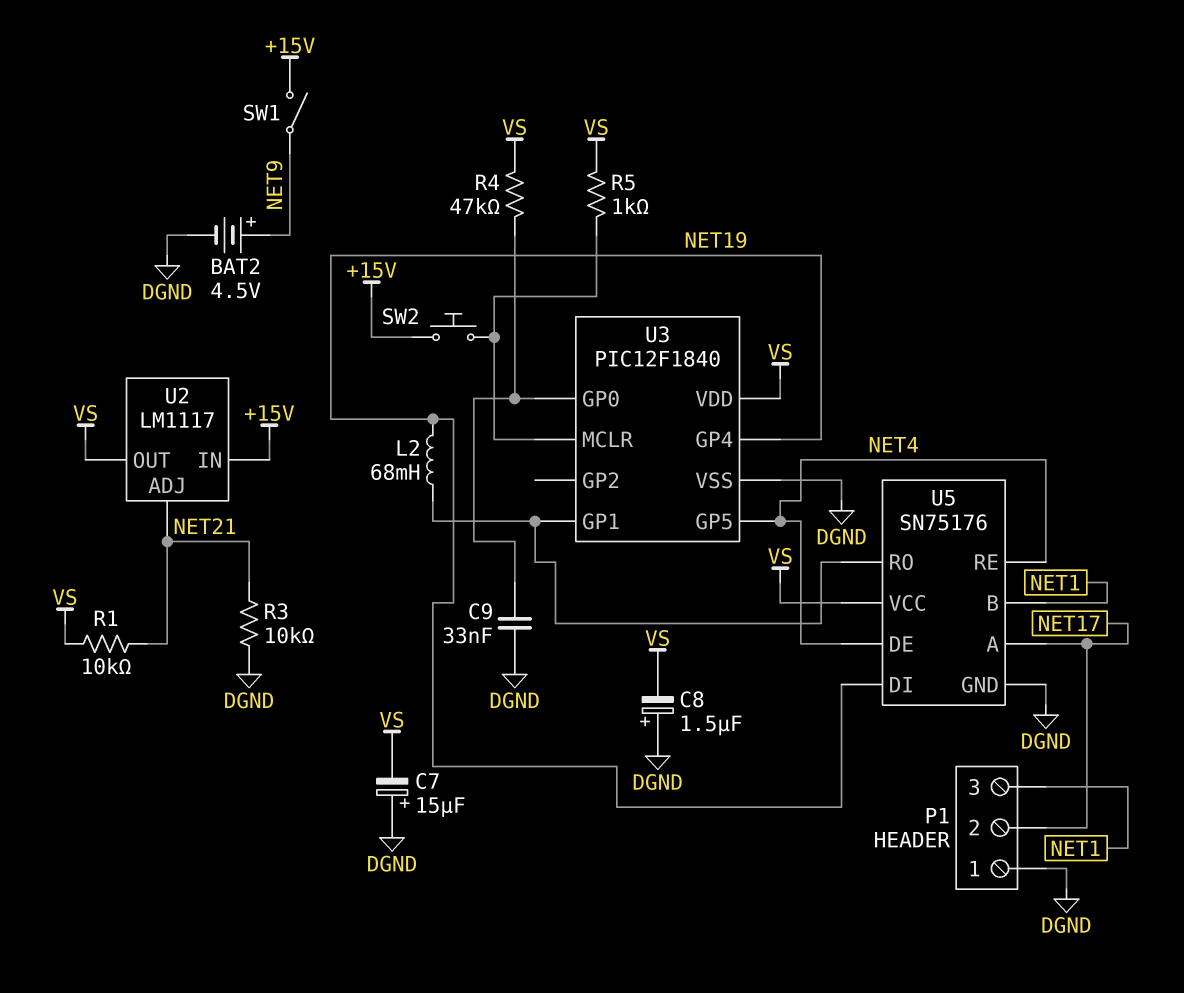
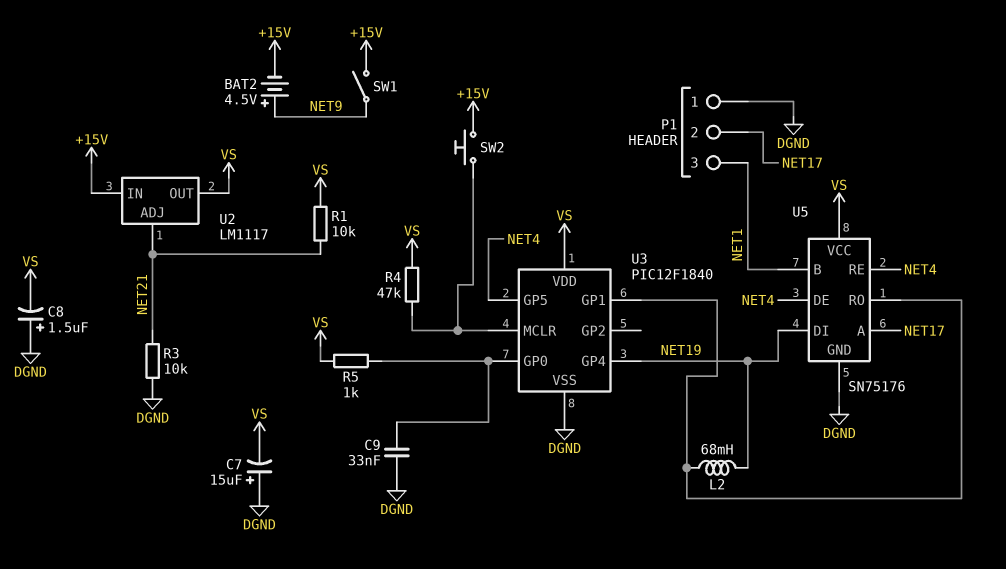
BAT2: 4.5V (plus NET9, minus DGND) -> 4.5V (plus NET9, minus +15V)
R4: 47k (U3/GP0, VS) -> 47k (U3/MCLR, VS)
R5: 1k (U3/MCLR, VS) -> 1k (U3/GP0, VS)

